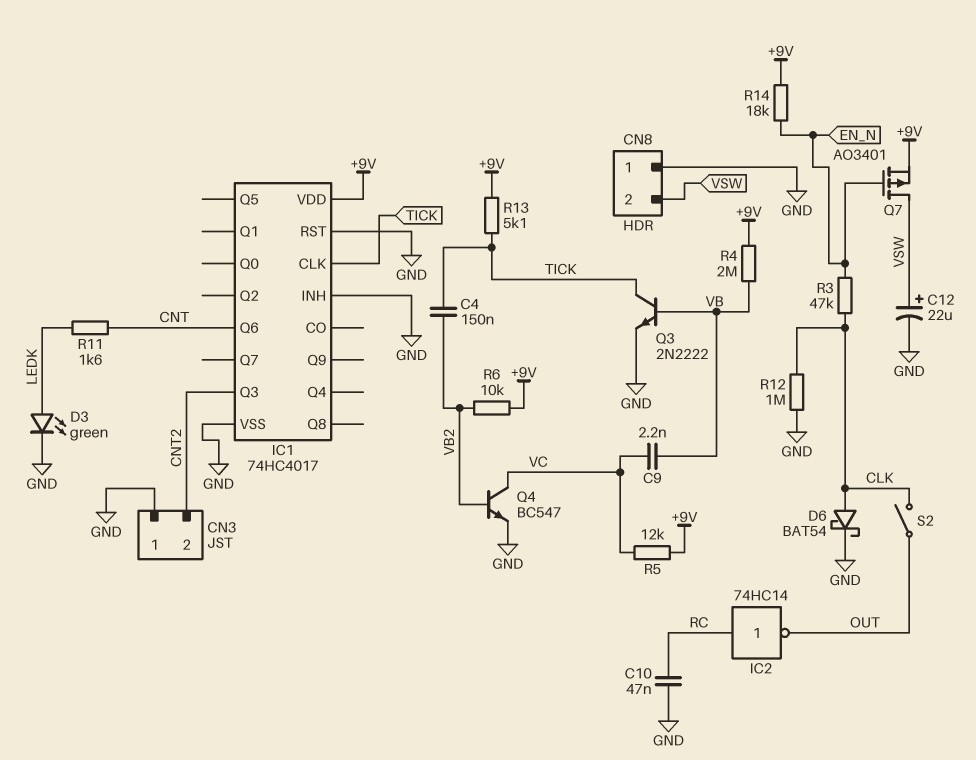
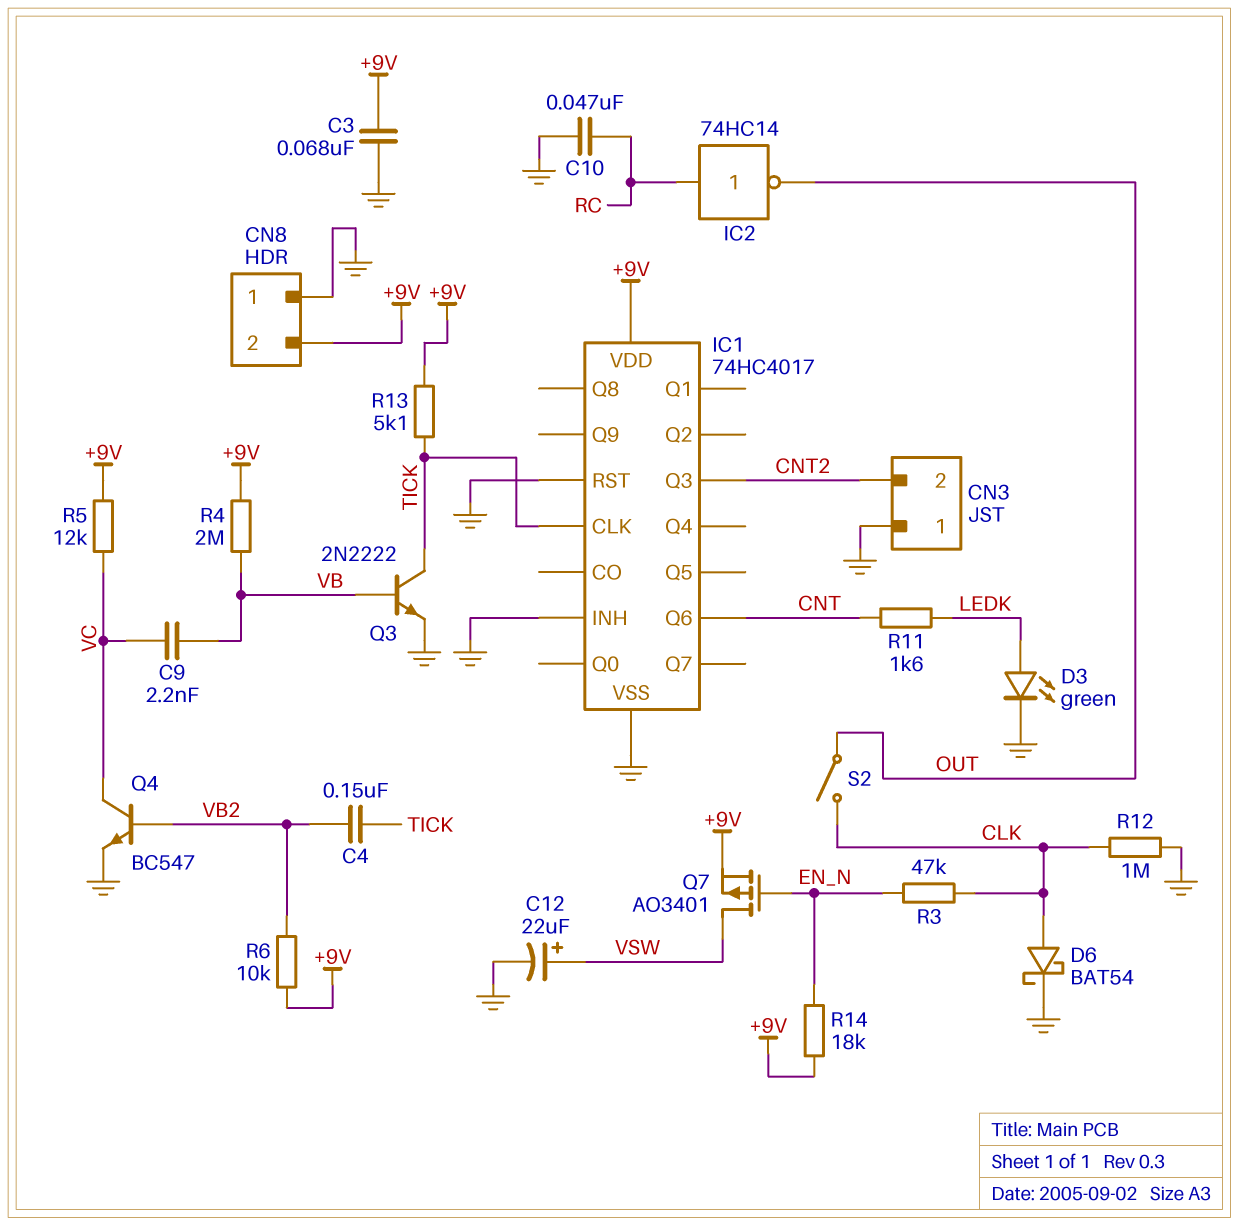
C3: none -> 68nF (+9V, GND)
CN8 pin 2: VSW -> +9V

